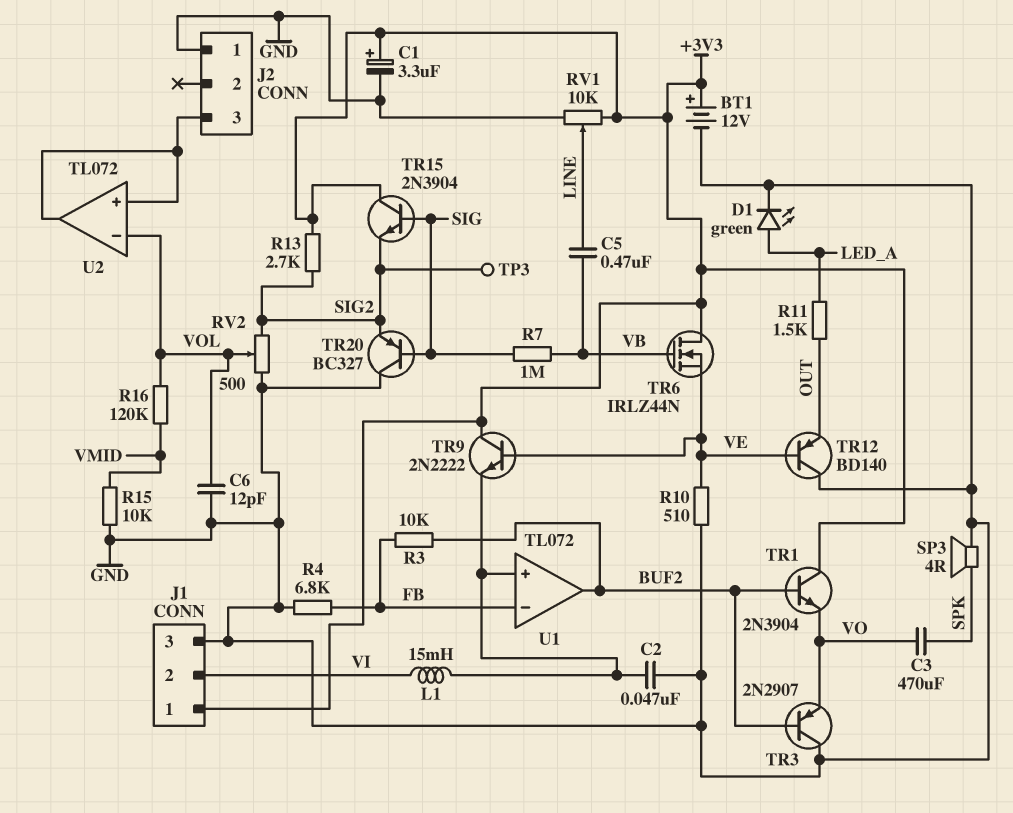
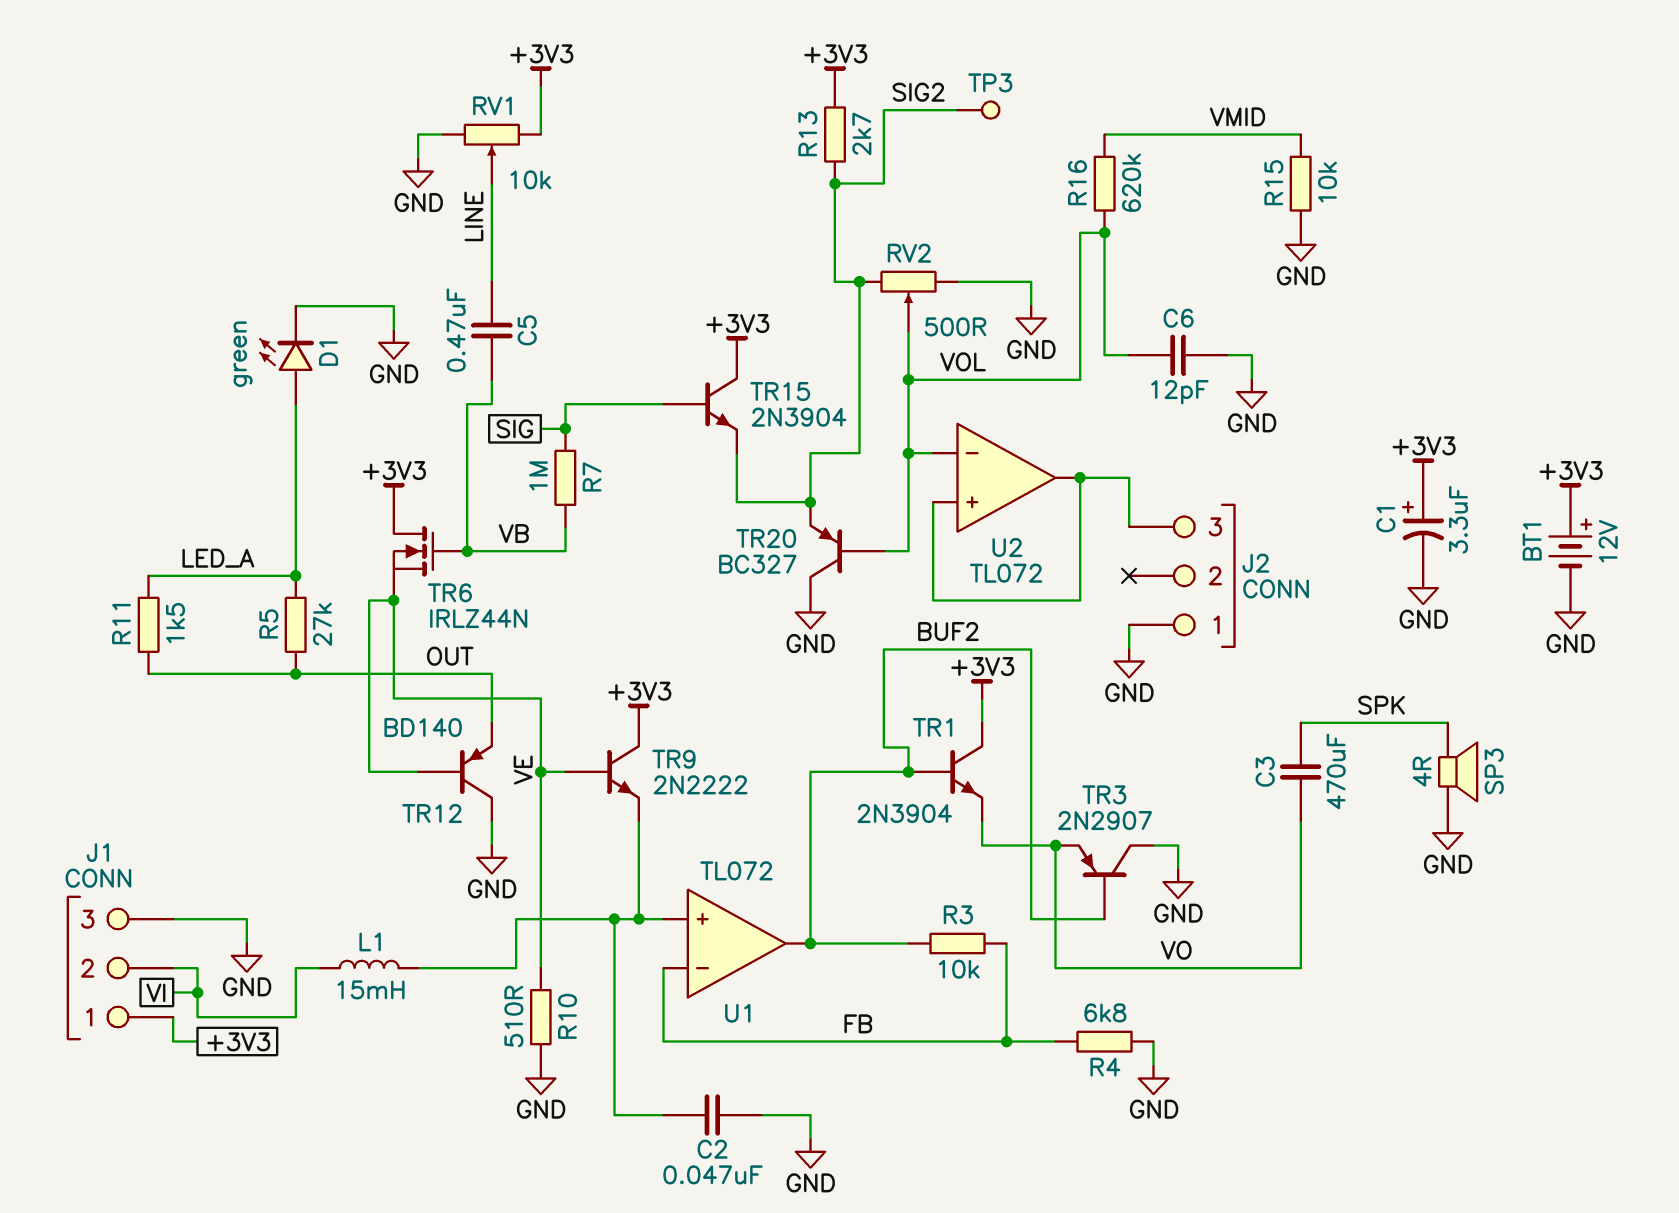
R5: none -> 27k (LED_A, OUT)
R16: 120k (VMID, VOL) -> 620k (VMID, VOL)
TR20: PNP BC327 (B SIG, C GND, E SIG2) -> PNP BC327 (B VOL, C GND, E SIG2)

